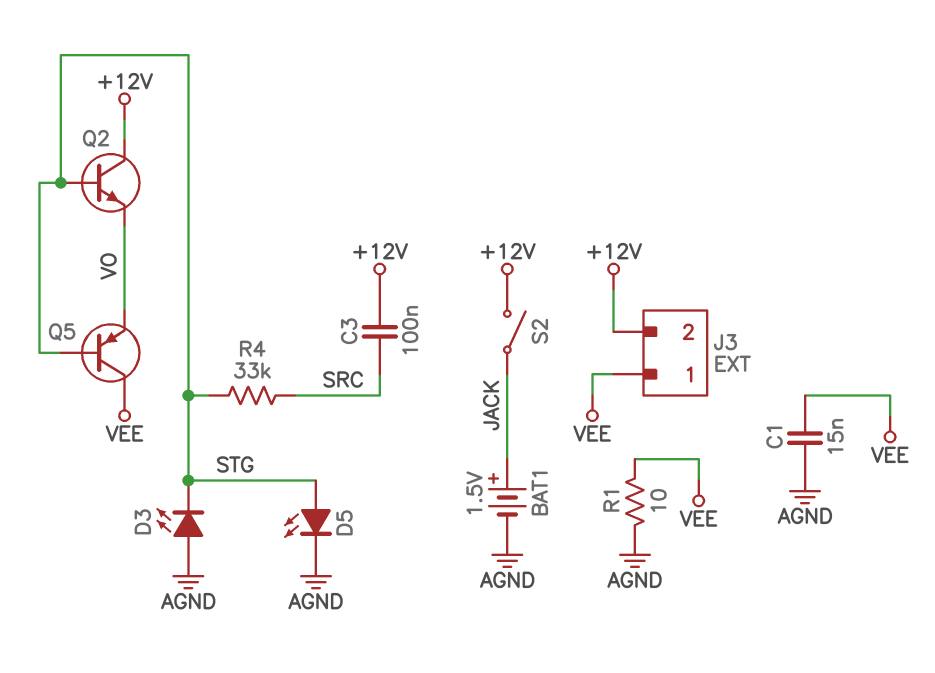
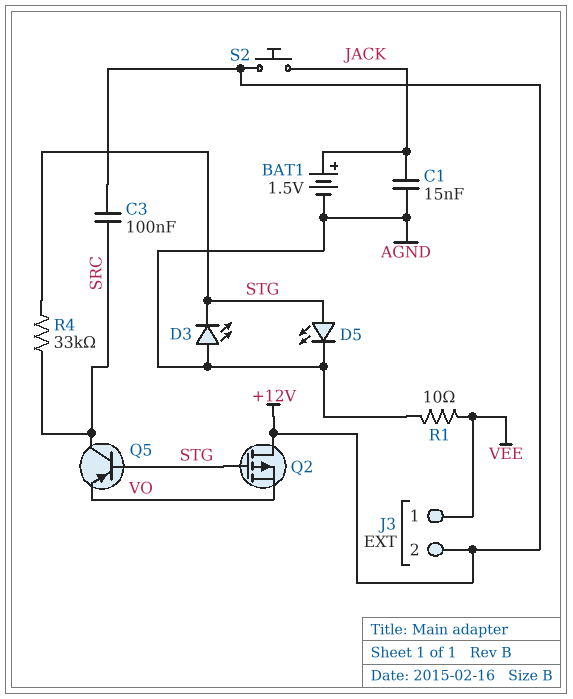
C1: 15nF (AGND, VEE) -> 15nF (AGND, JACK)
Q2: NPN (B STG, C +12V, E VO) -> PMOS (G STG, D +12V, S VO)
Q5: PNP (B STG, C VEE, E VO) -> PNP (B STG, C SRC, E VO)
S2: switch (+12V, JACK) -> button (+12V, JACK)

